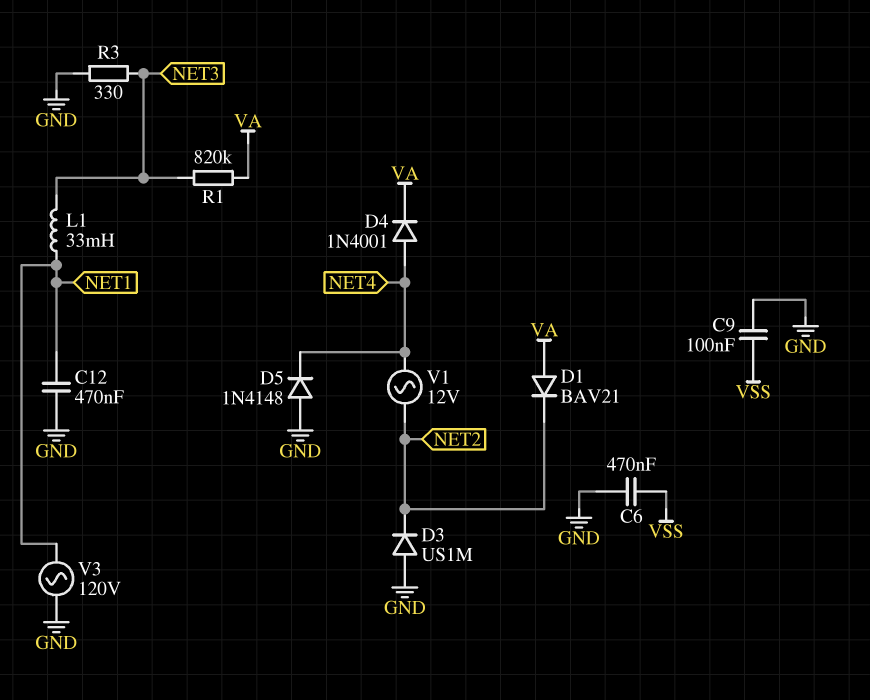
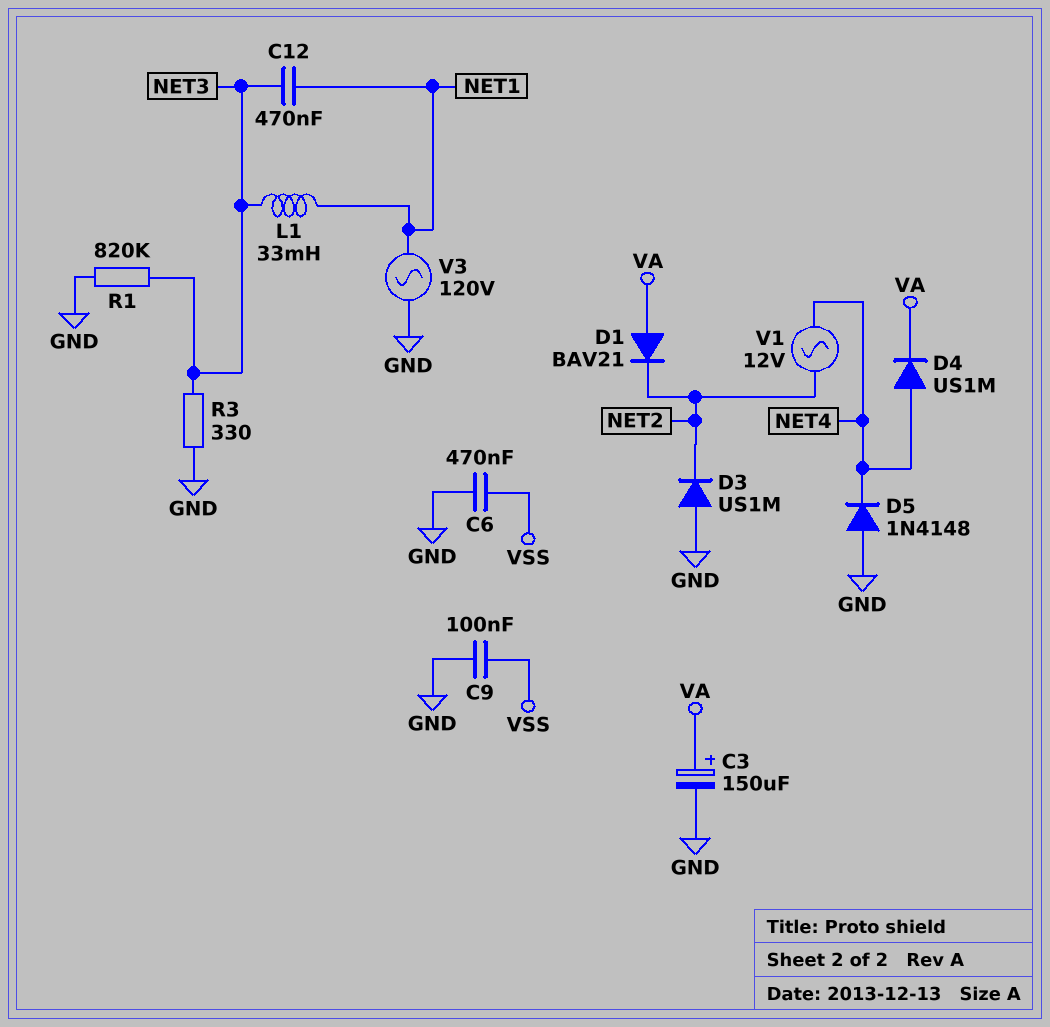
C3: none -> 150uF (plus VA, minus GND)
C12: 470nF (GND, NET1) -> 470nF (NET1, NET3)
D4: diode 1N4001 (A NET4, K VA) -> diode US1M (A NET4, K VA)
R1: 820k (NET3, VA) -> 820k (GND, NET3)

